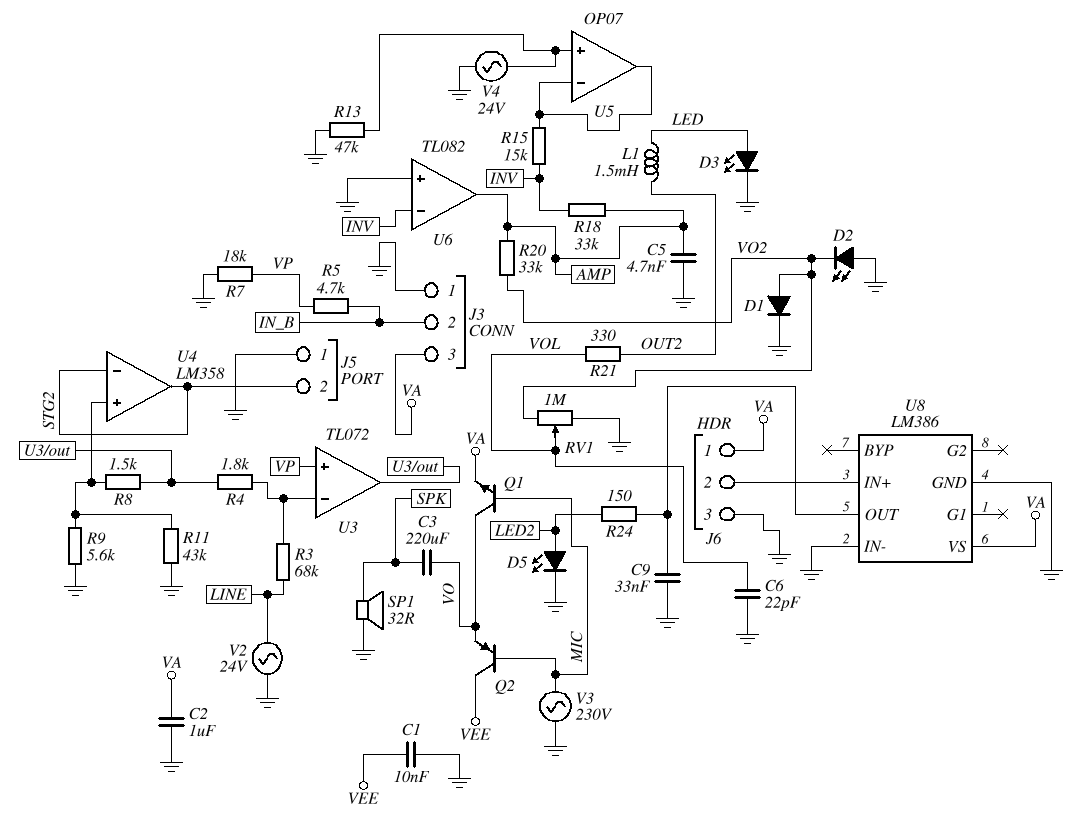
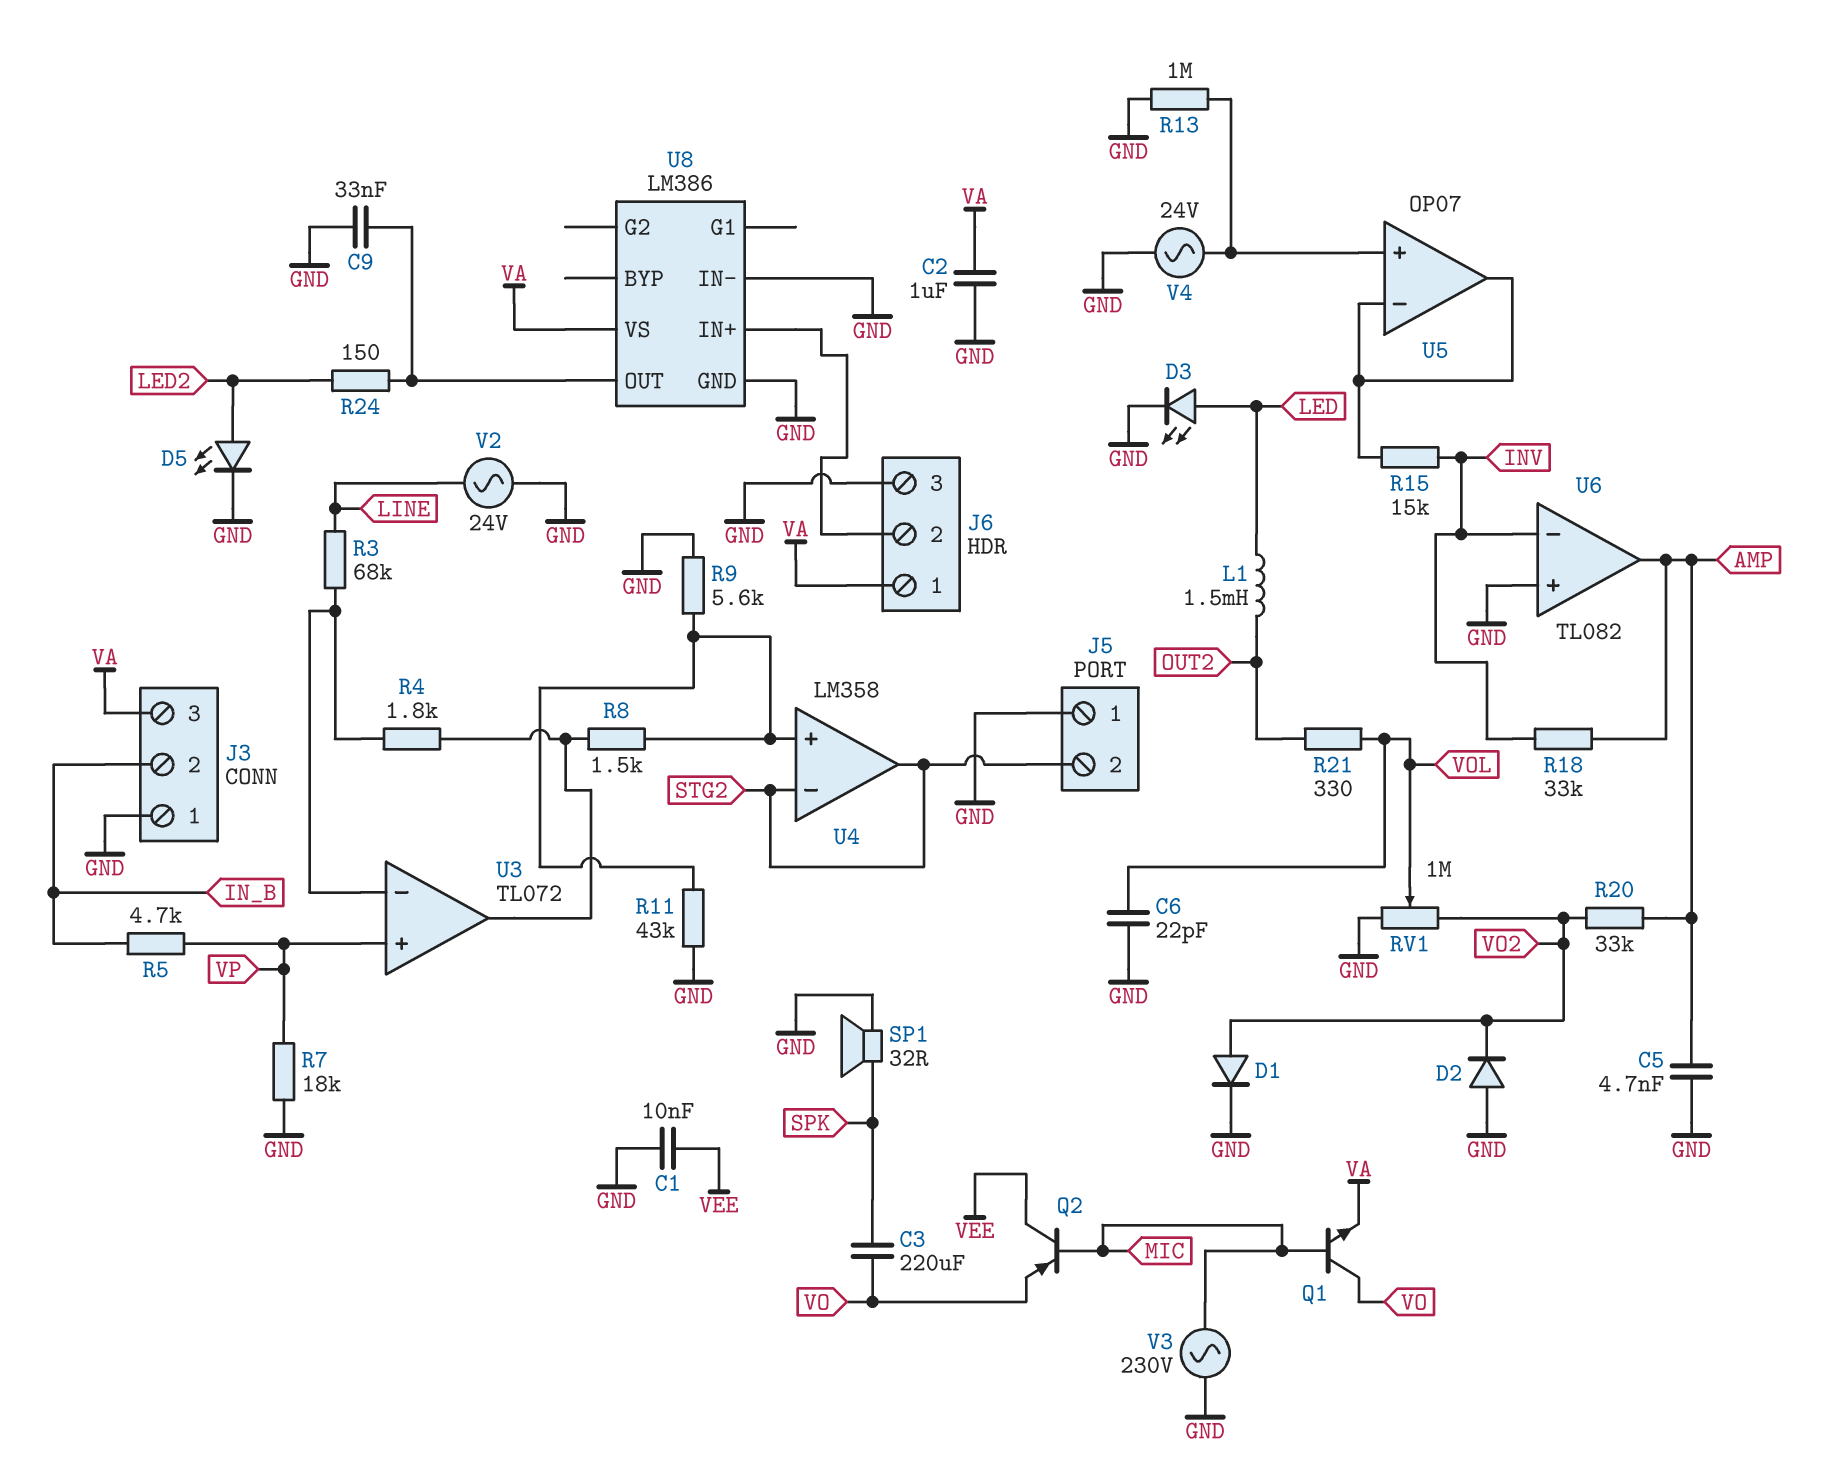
D2: LED (A GND, K VO2) -> diode (A GND, K VO2)
R13: 47k (GND, U5/in+) -> 1M (GND, U5/in+)

